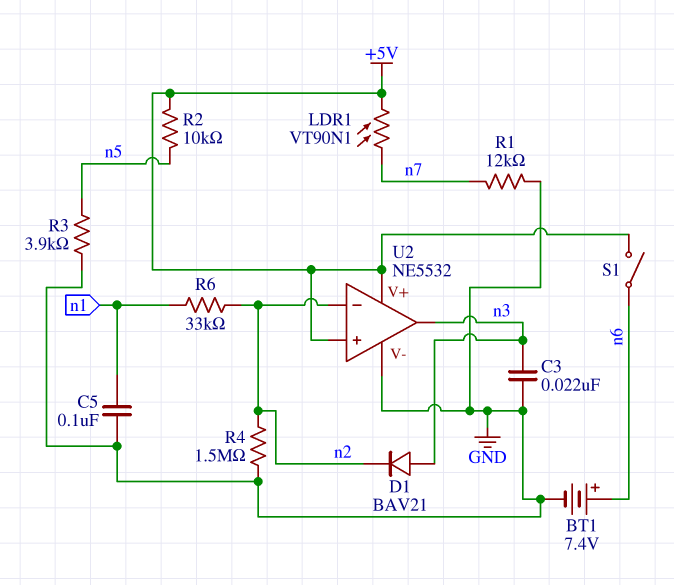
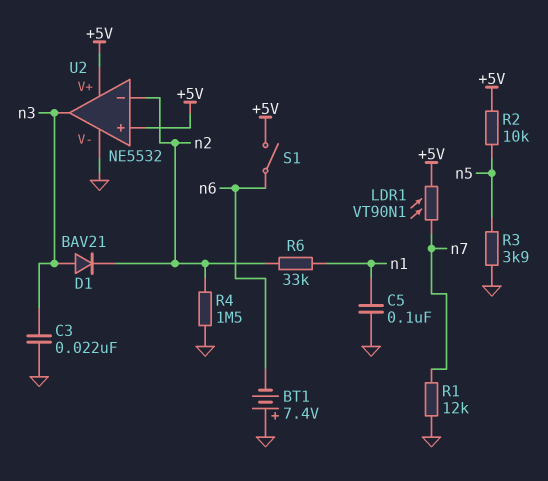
BT1: 7.4V (plus n6, minus GND) -> 7.4V (plus GND, minus n6)

